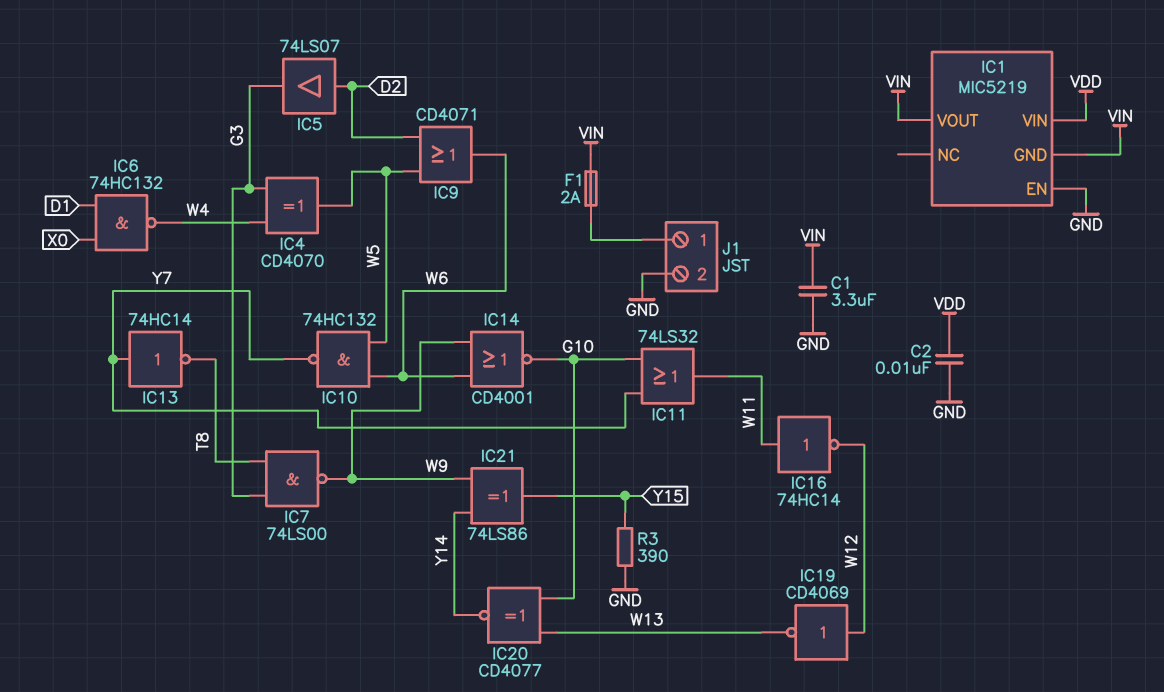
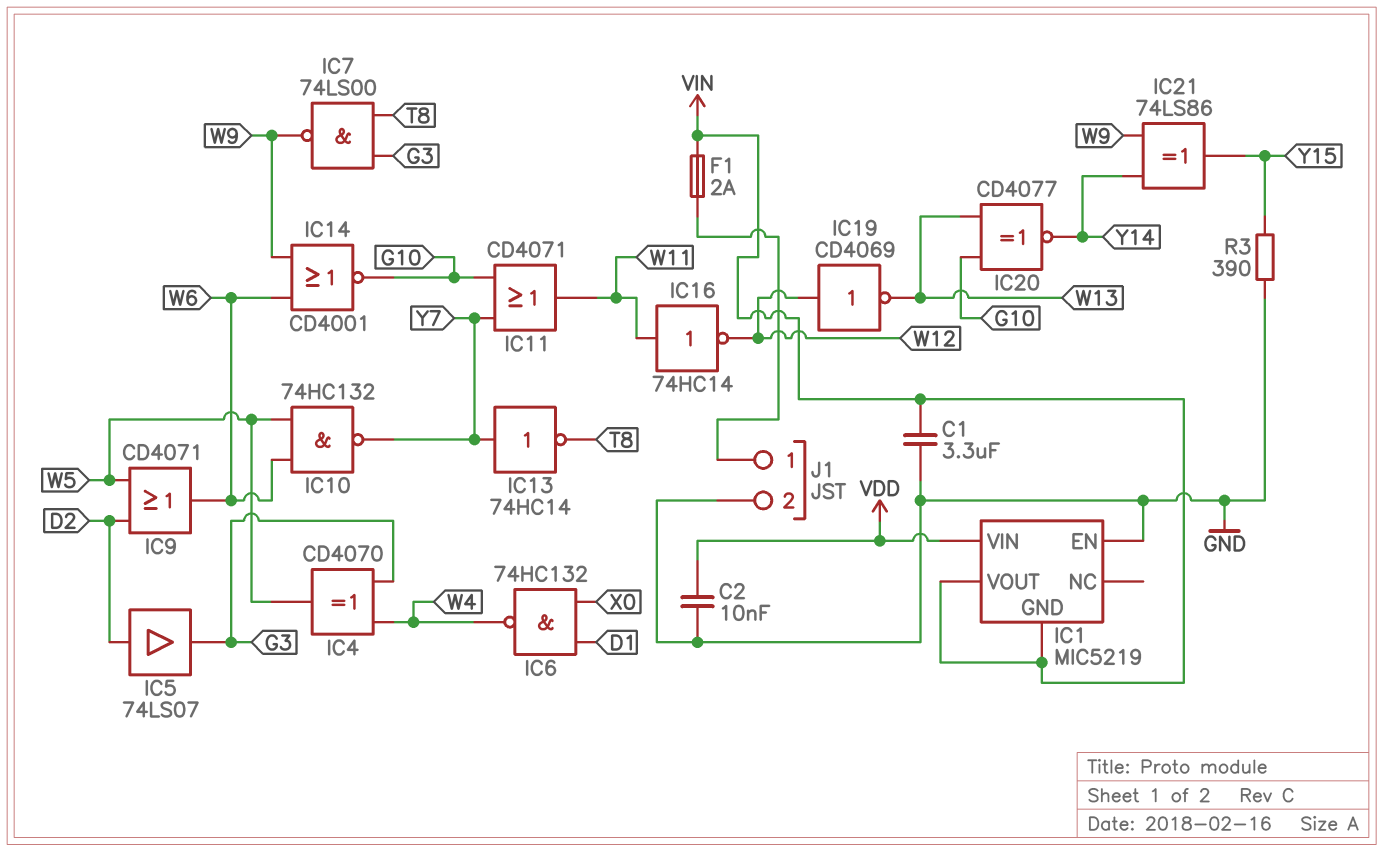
IC11: OR 74LS32 (in G10, in Y7, out W11) -> OR CD4071 (in G10, in Y7, out W11)

